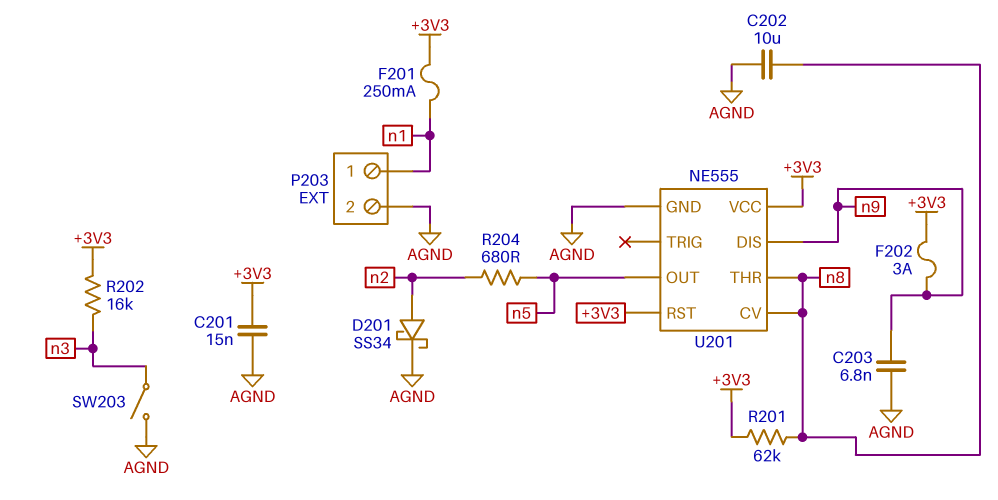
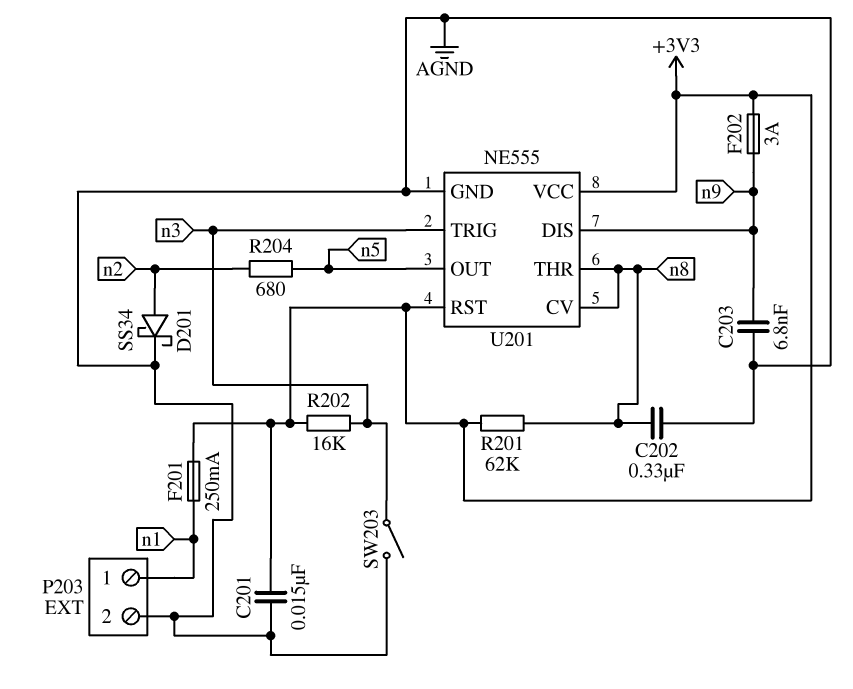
C202: 10uF (AGND, n8) -> 330nF (AGND, n8)
U201 pin TRIG: none -> n3

